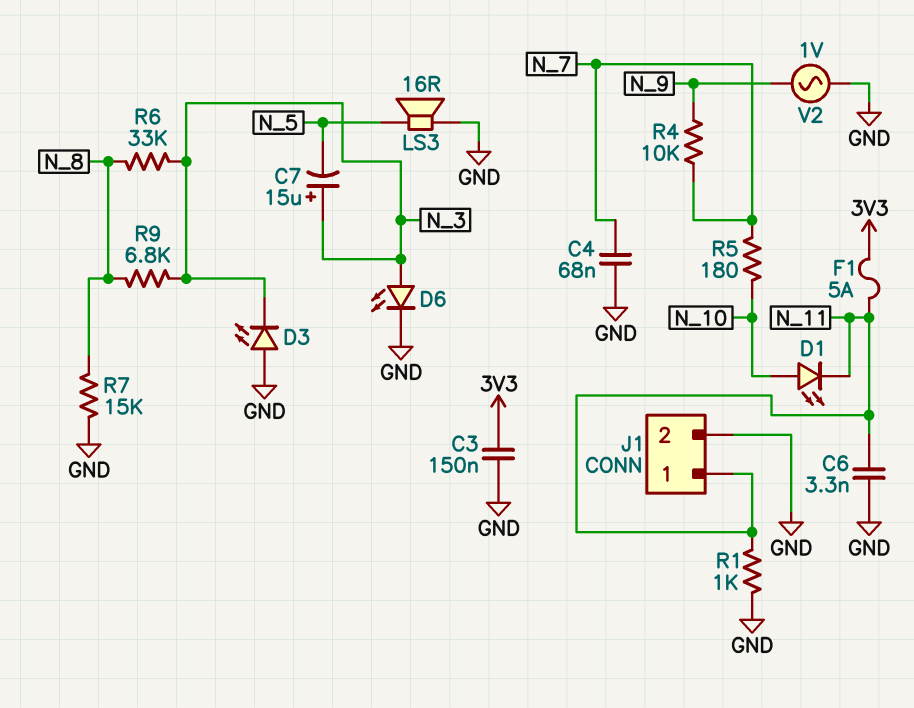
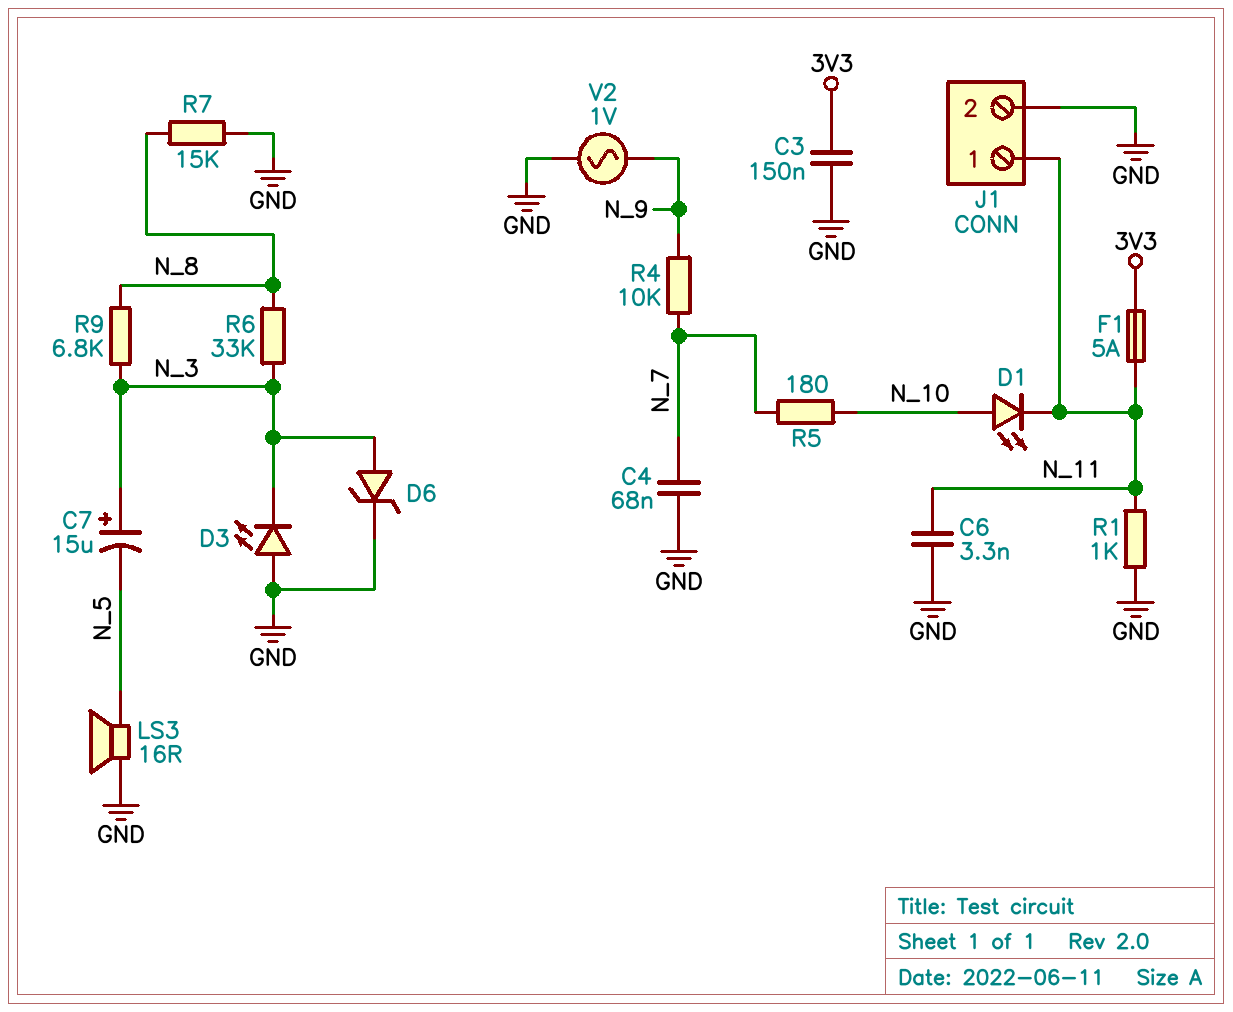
D6: LED (A N_3, K GND) -> zener (A N_3, K GND)

